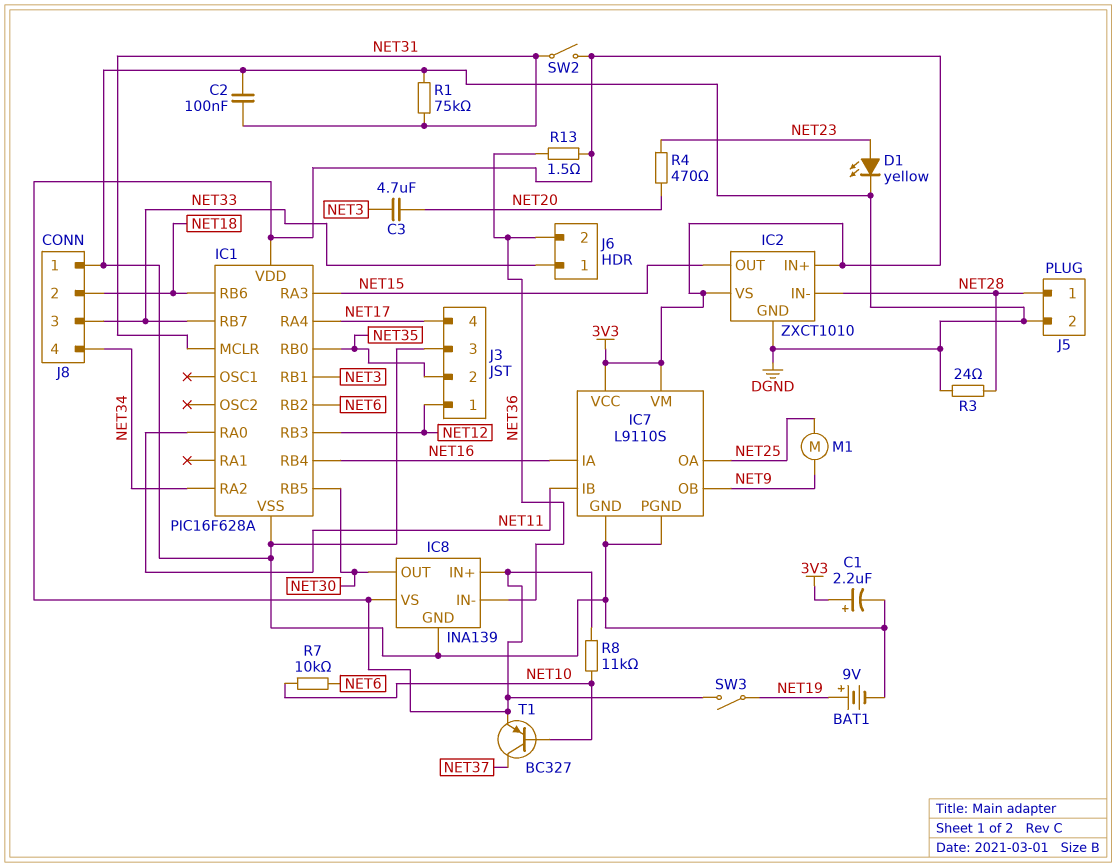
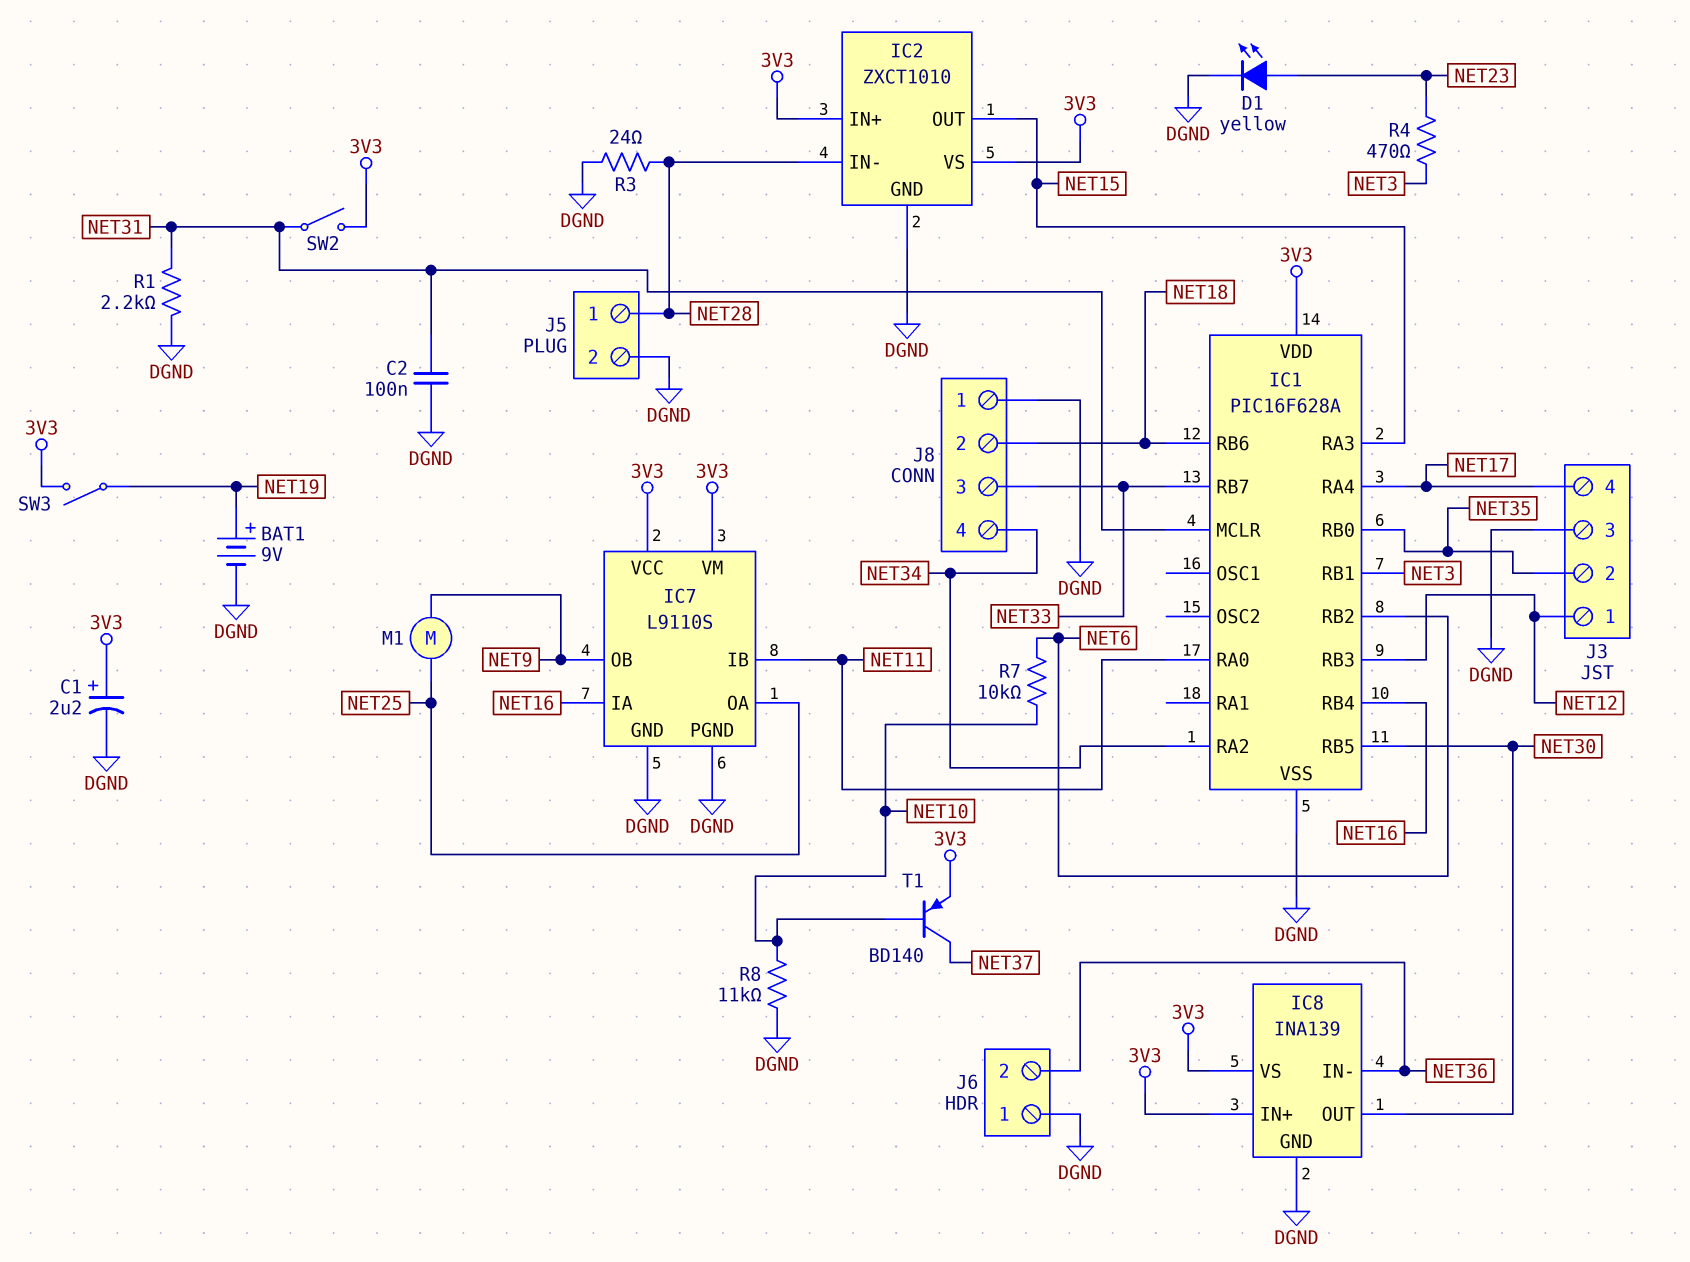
C3: 4.7uF (NET3, NET20) -> none
J6 pin 1: NET33 -> DGND
R1: 75k (DGND, NET31) -> 2.2k (DGND, NET31)
R4: 470 (NET20, NET23) -> 470 (NET3, NET23)
R8: 11k (3V3, NET10) -> 11k (DGND, NET10)
R13: 1.5 (3V3, NET36) -> none
T1: PNP BC327 (B NET10, C NET37, E 3V3) -> PNP BD140 (B NET10, C NET37, E 3V3)

